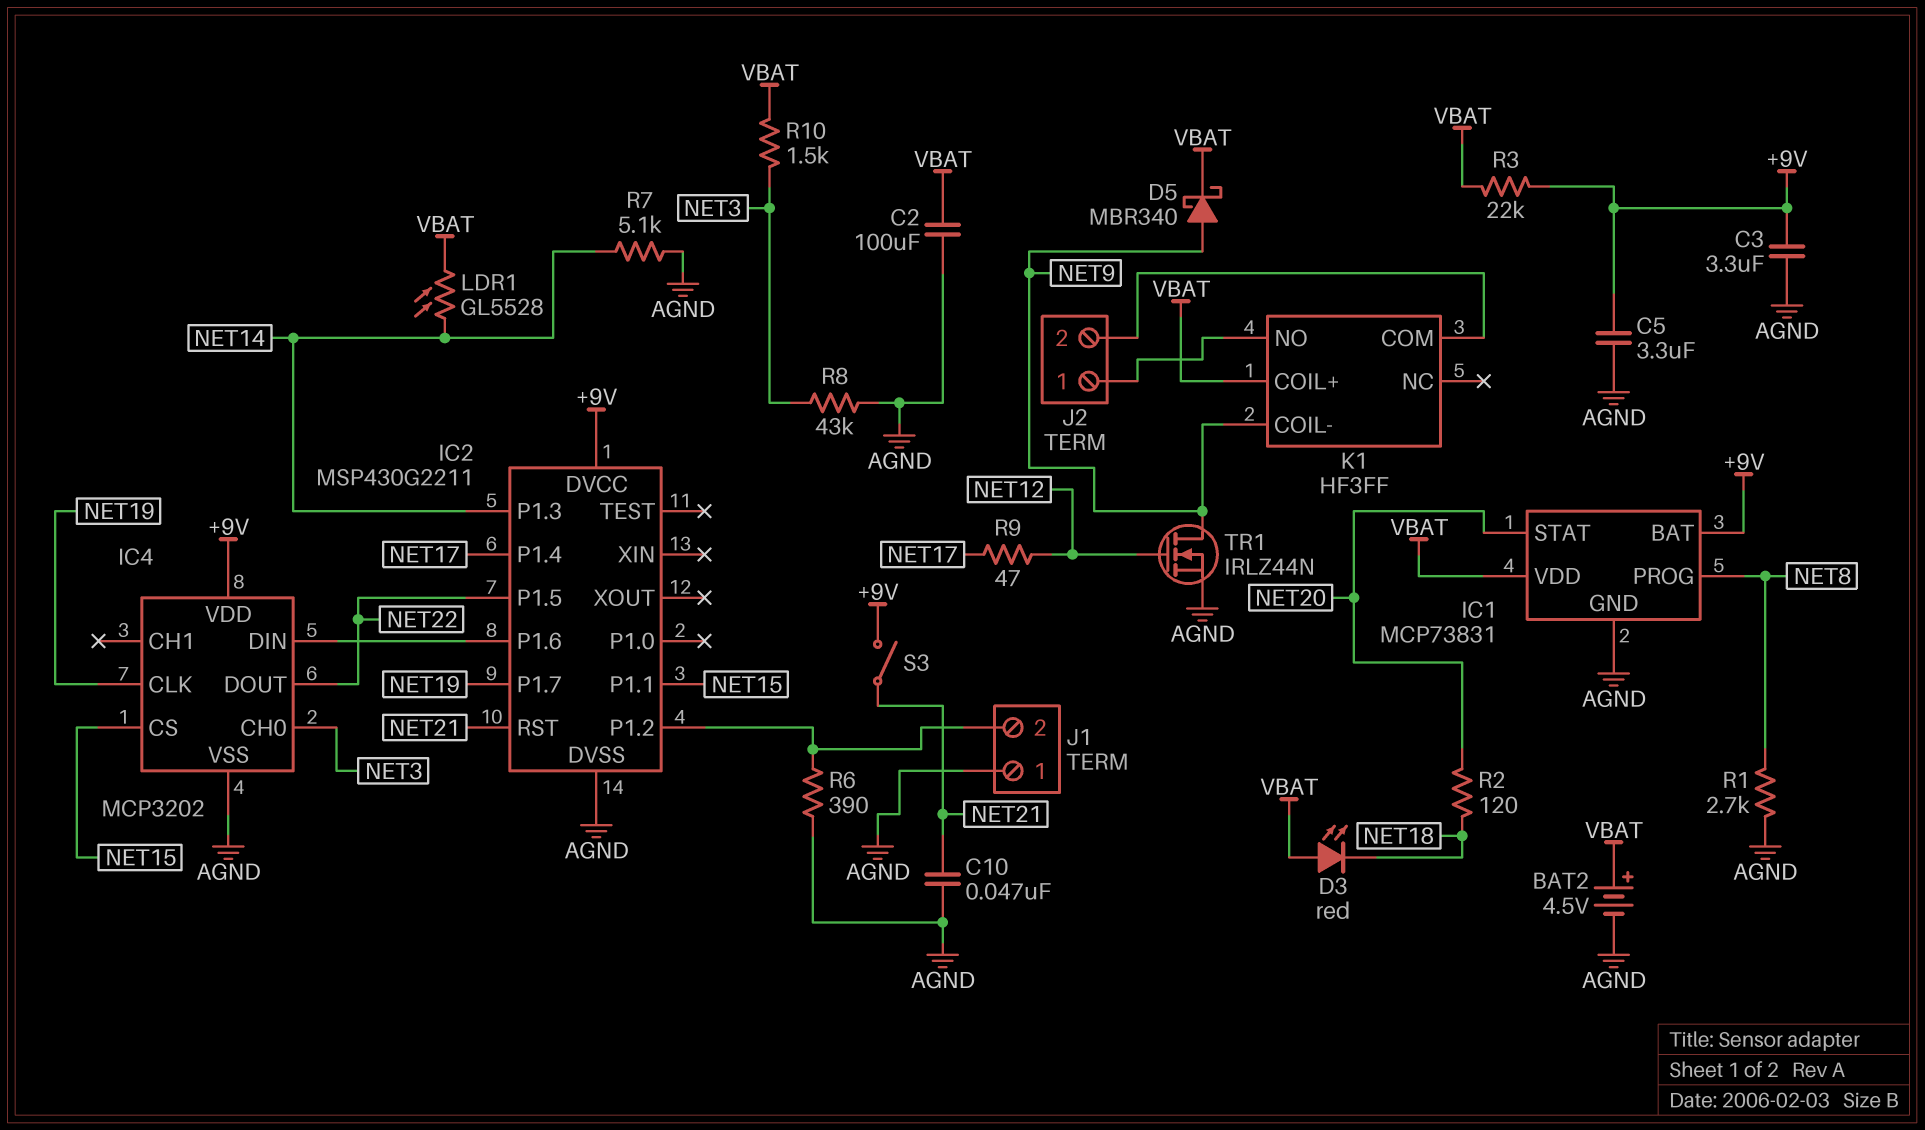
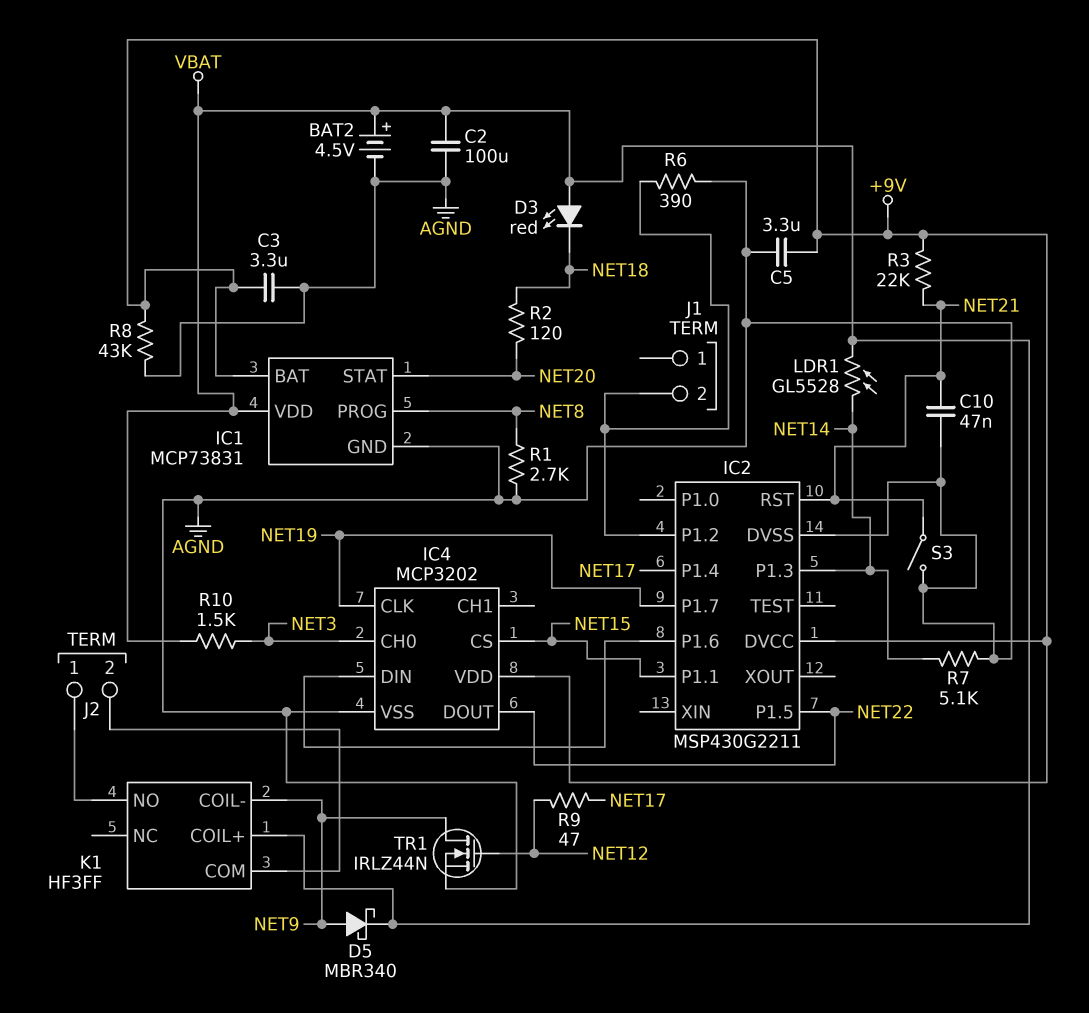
J1 pin 1: AGND -> none
R3: 22k (+9V, VBAT) -> 22k (+9V, NET21)
R8: 43k (AGND, NET3) -> 43k (+9V, AGND)
S3: switch (+9V, NET21) -> switch (AGND, NET21)

